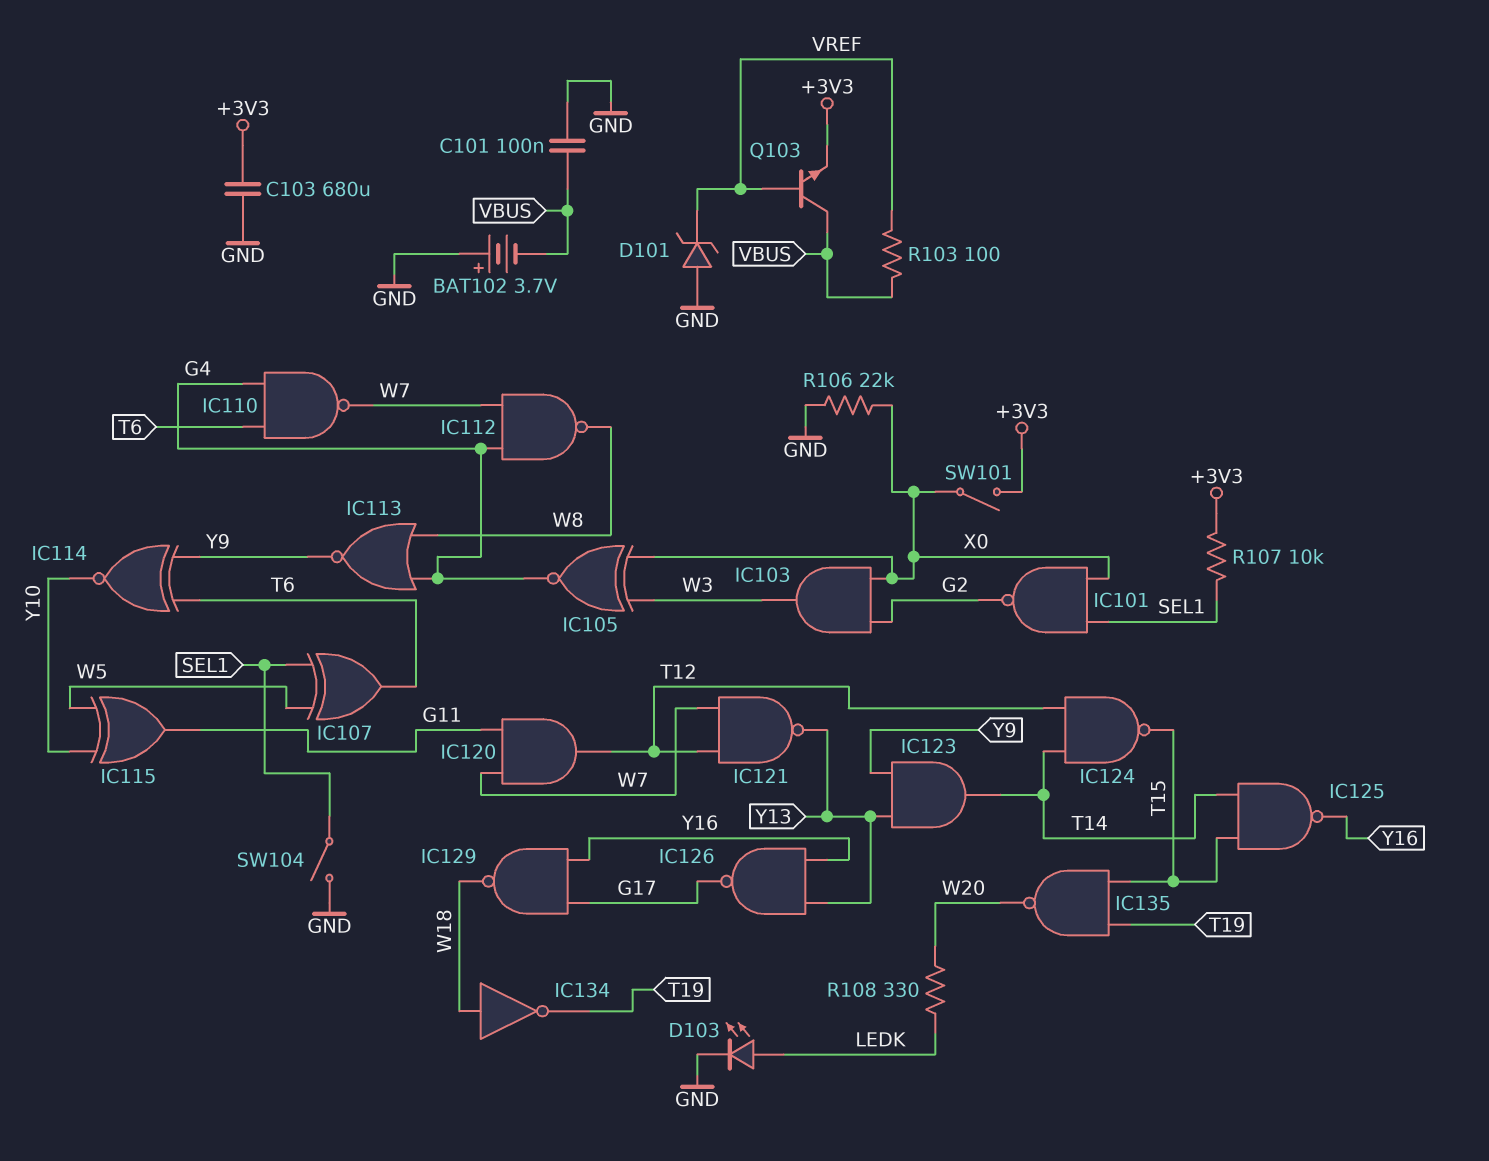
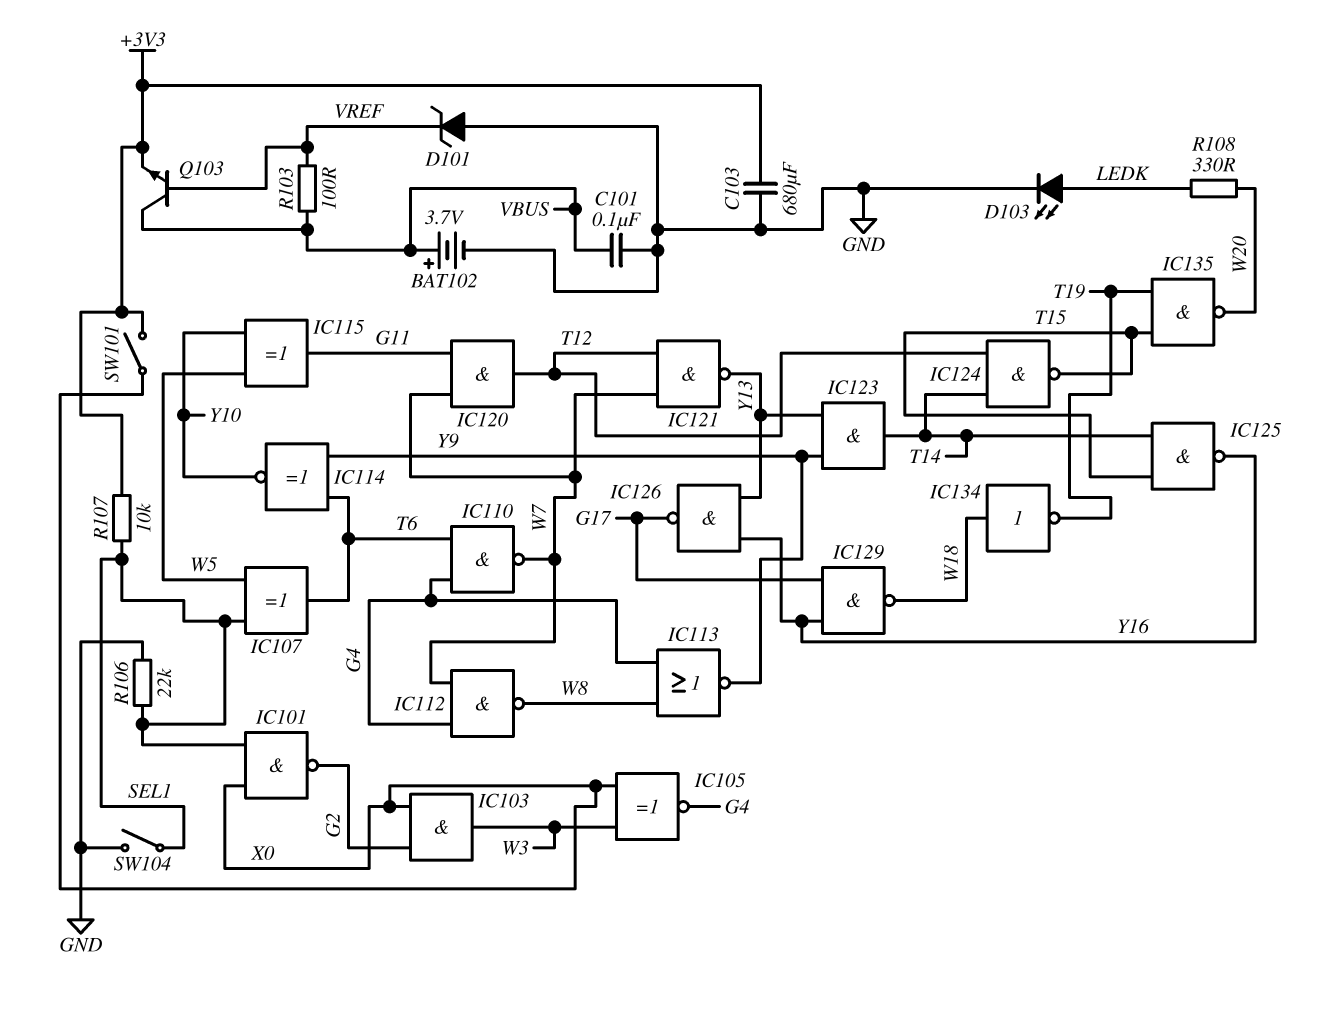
BAT102: 3.7V (plus GND, minus VBUS) -> 3.7V (plus VBUS, minus GND)
R106: 22k (GND, X0) -> 22k (GND, SEL1)

